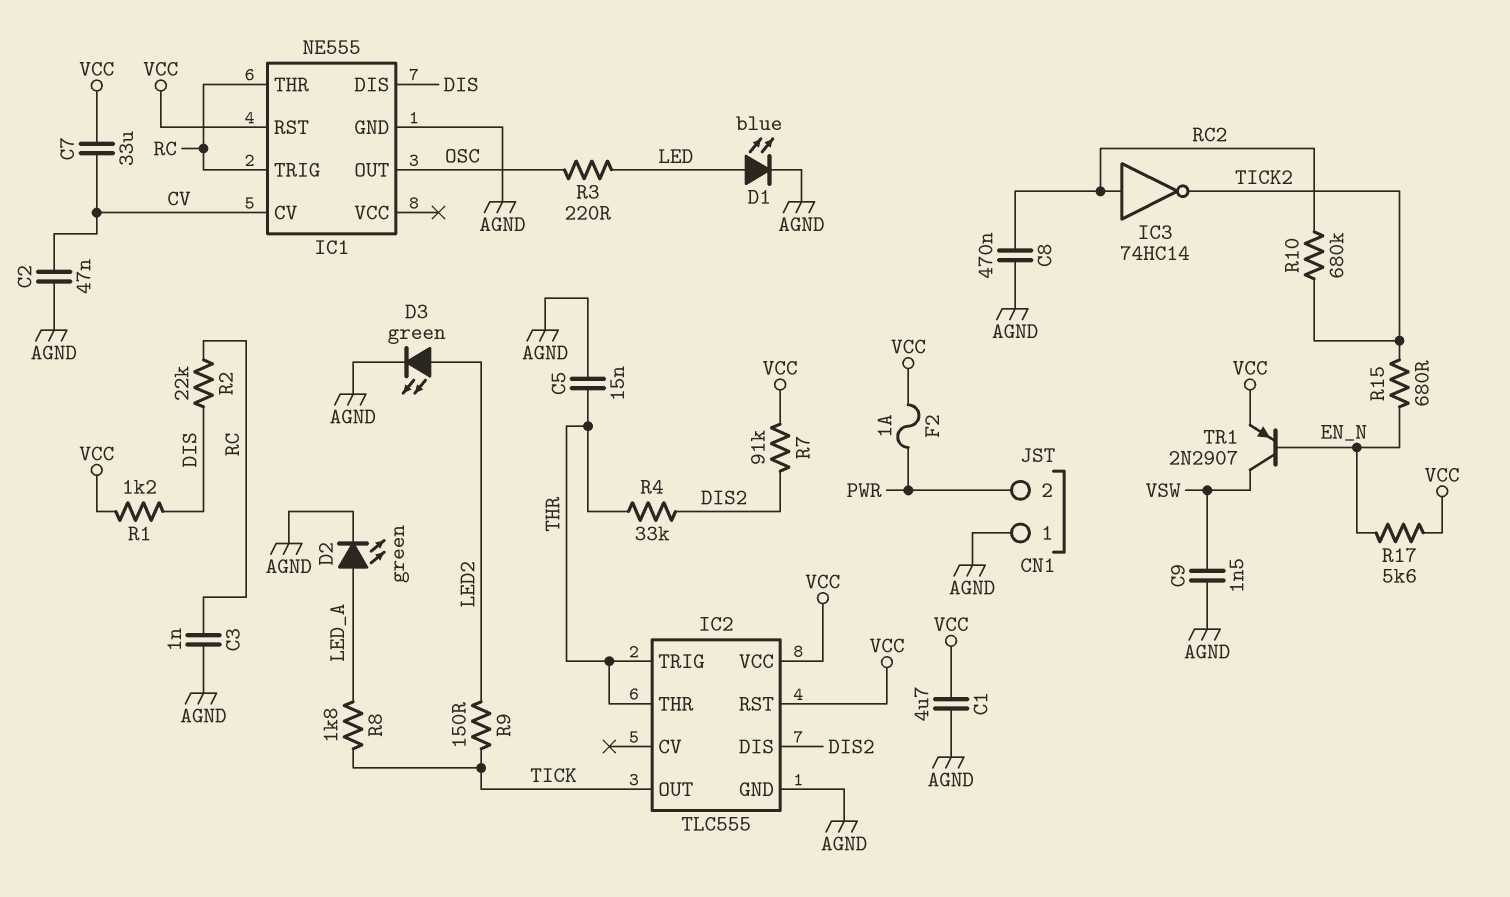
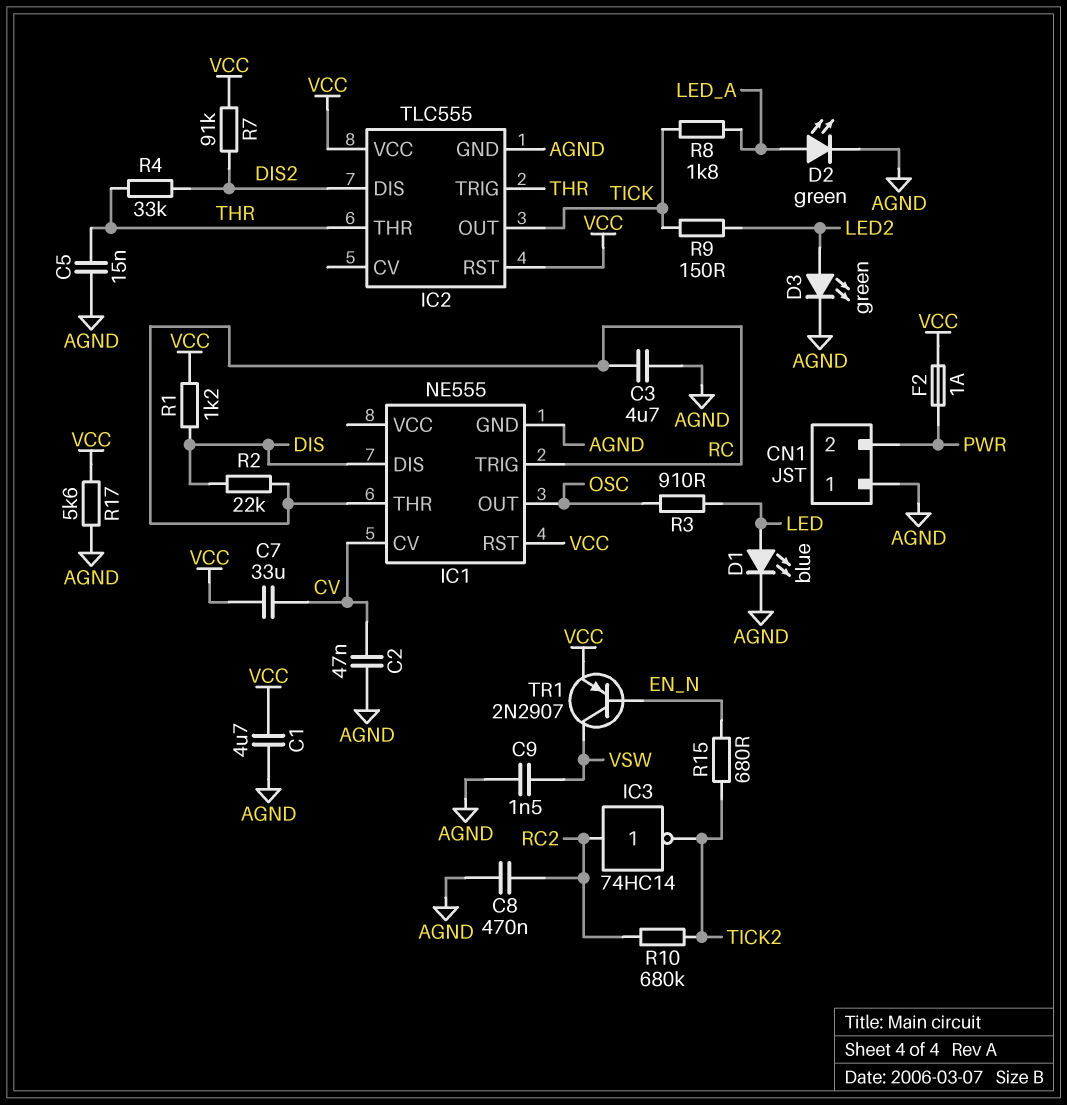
C3: 1nF (AGND, RC) -> 4.7uF (AGND, RC)
R3: 220 (LED, OSC) -> 910 (LED, OSC)
R17: 5.6k (EN_N, VCC) -> 5.6k (AGND, VCC)

